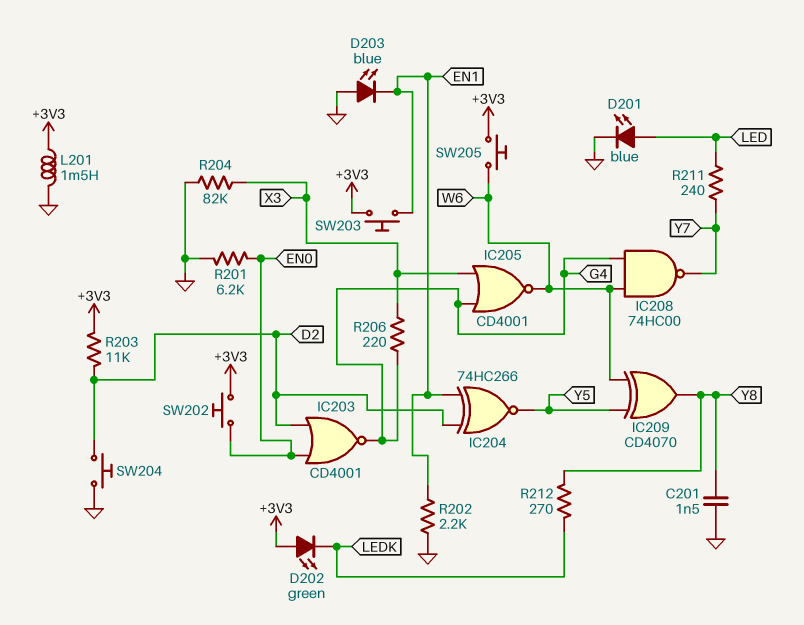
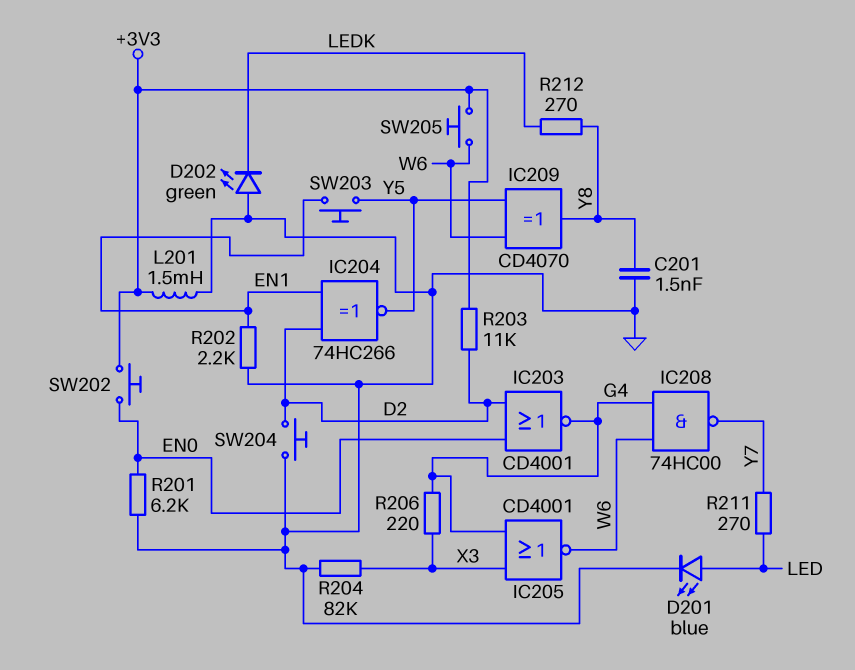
D202: LED green (A +3V3, K LEDK) -> LED green (A GND, K LEDK)
D203: LED blue (A GND, K EN1) -> none
R211: 240 (LED, Y7) -> 270 (LED, Y7)
SW203: button (+3V3, EN1) -> button (EN1, Y5)

